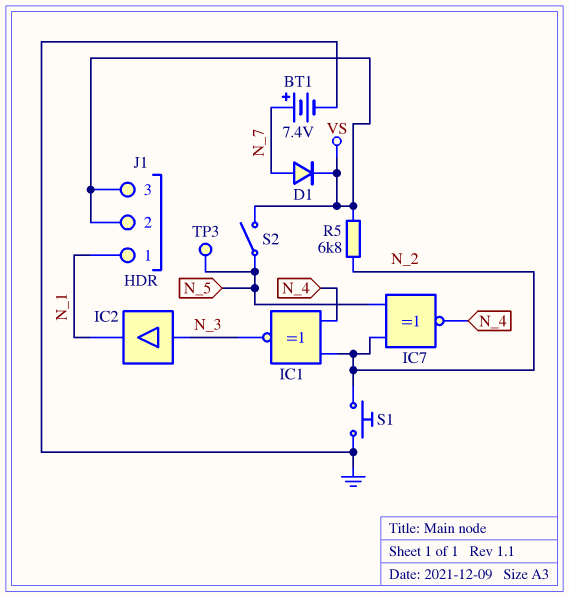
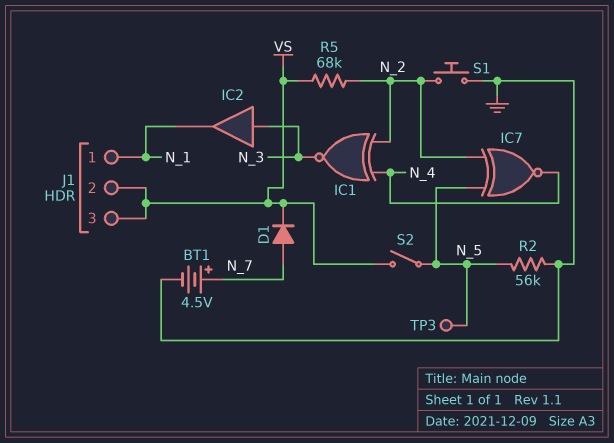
BT1: 7.4V (plus N_7, minus GND) -> 4.5V (plus N_7, minus GND)
R2: none -> 56k (GND, N_5)
R5: 6.8k (N_2, VS) -> 68k (N_2, VS)

